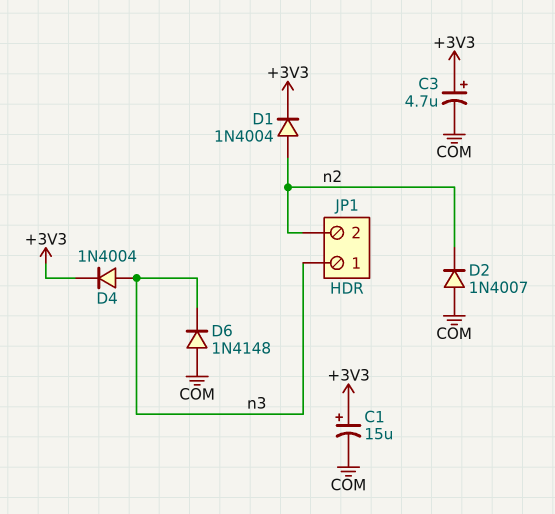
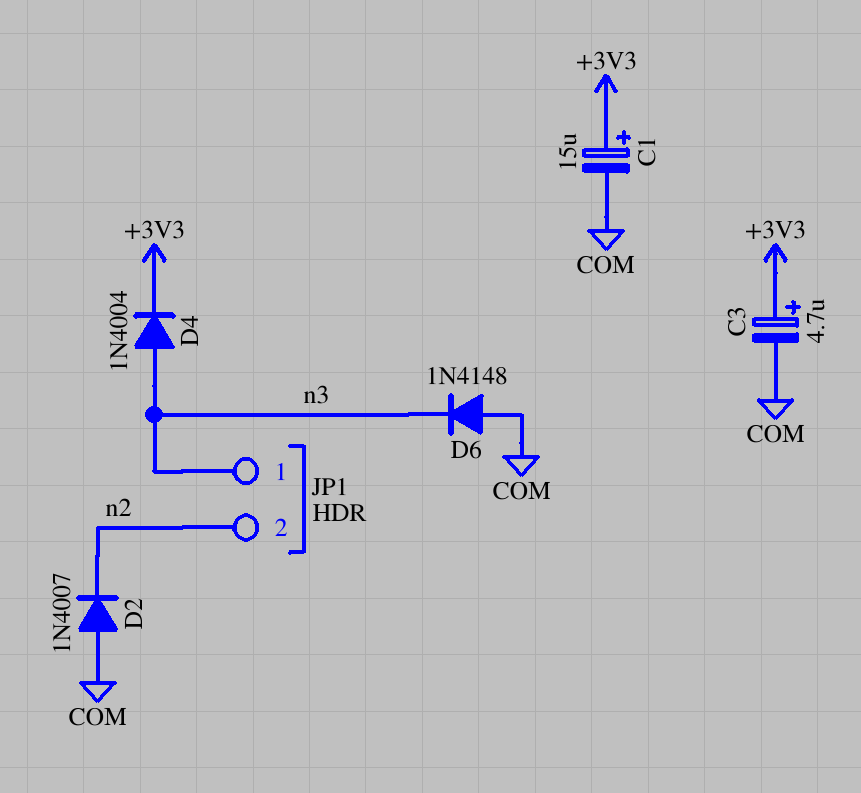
D1: diode 1N4004 (A n2, K +3V3) -> none

